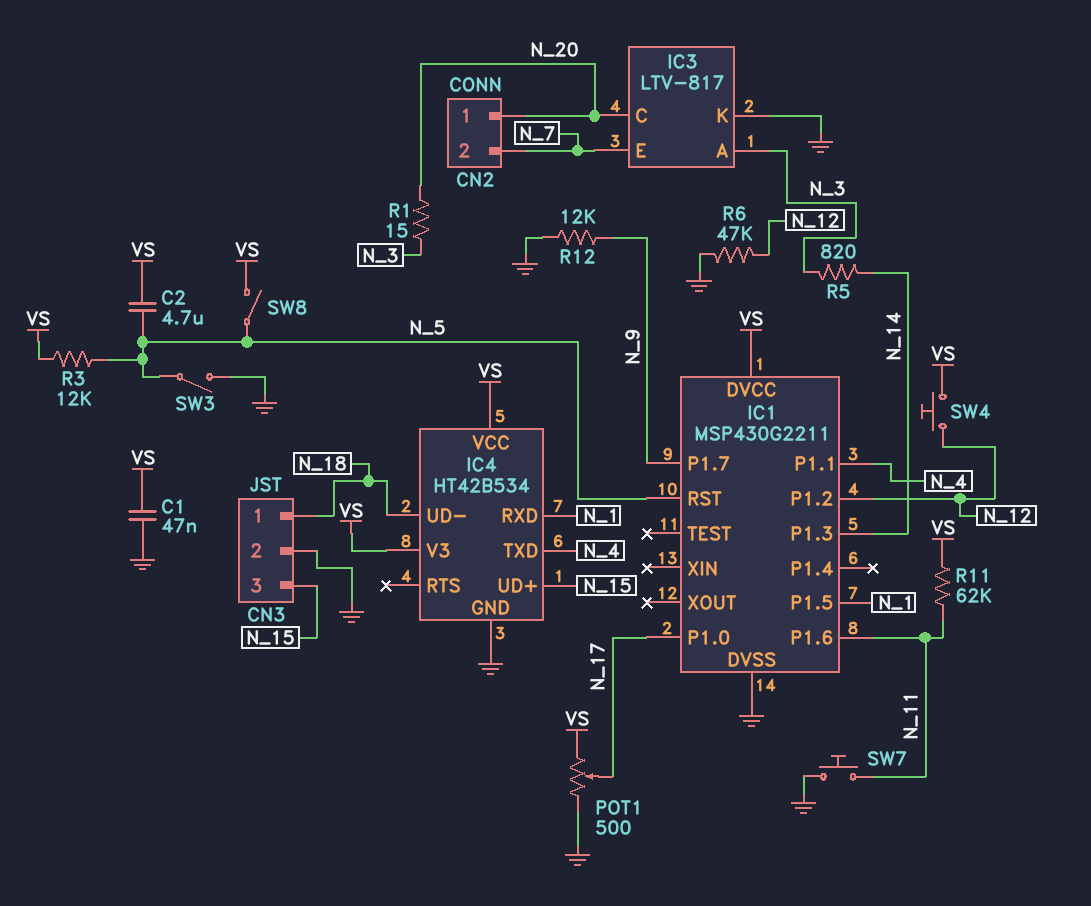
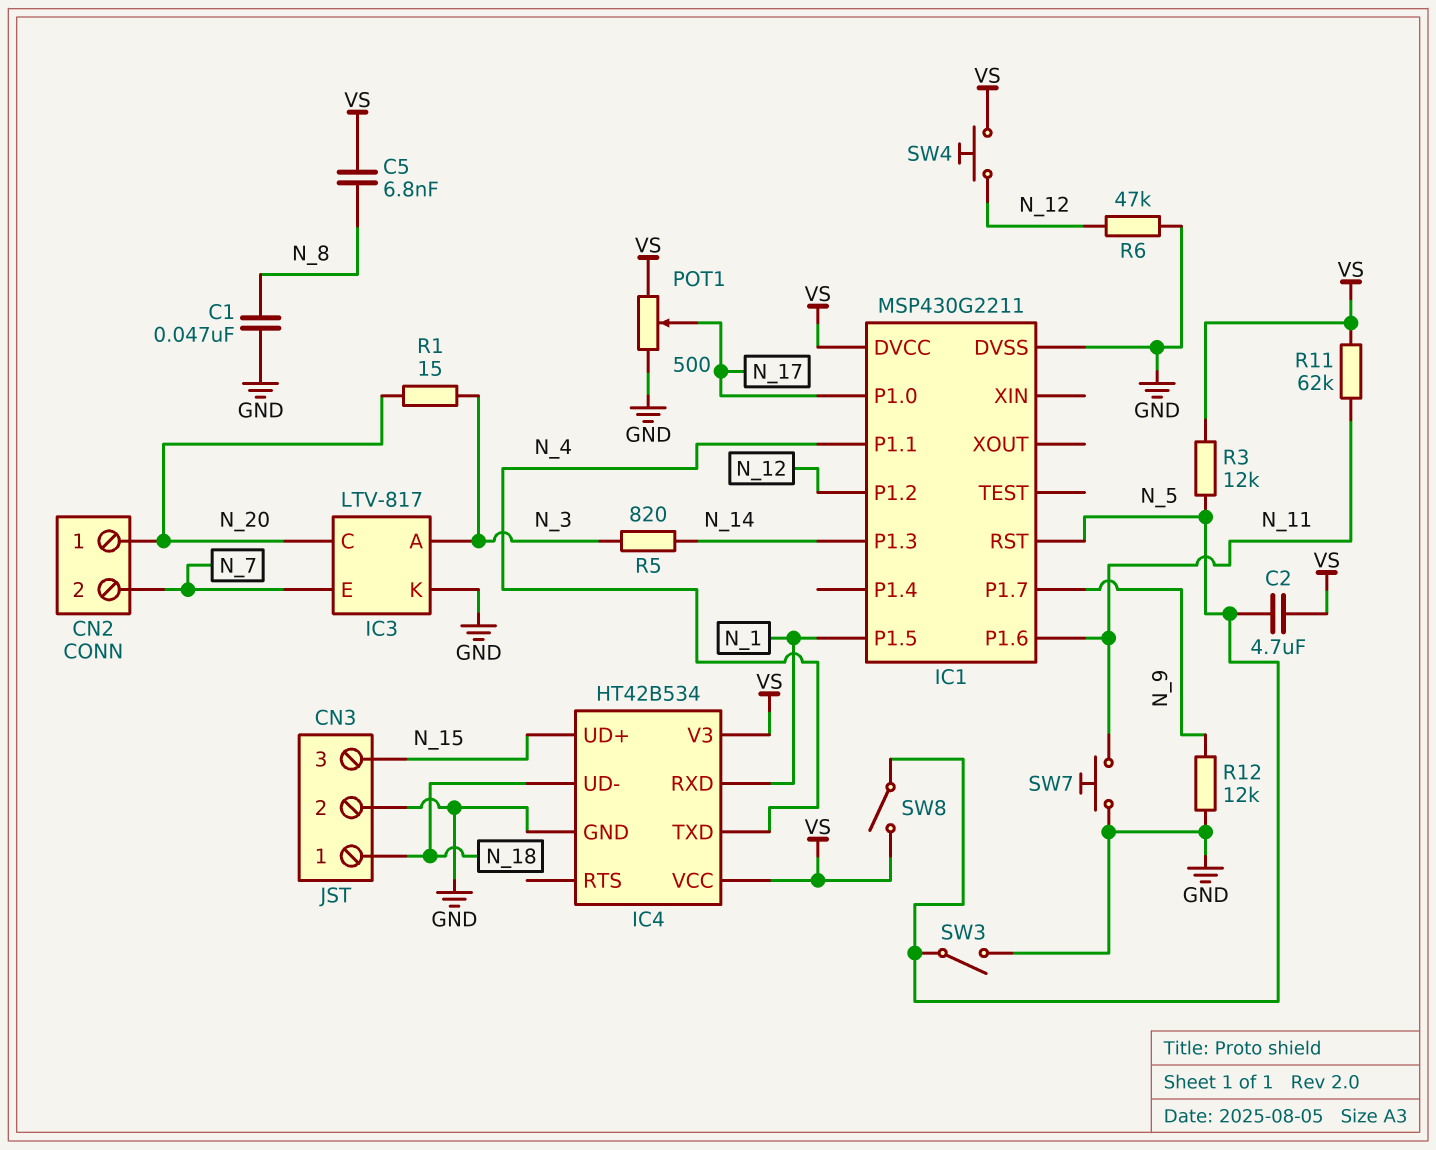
C1: 47nF (GND, VS) -> 47nF (GND, N_8)
C5: none -> 6.8nF (N_8, VS)

